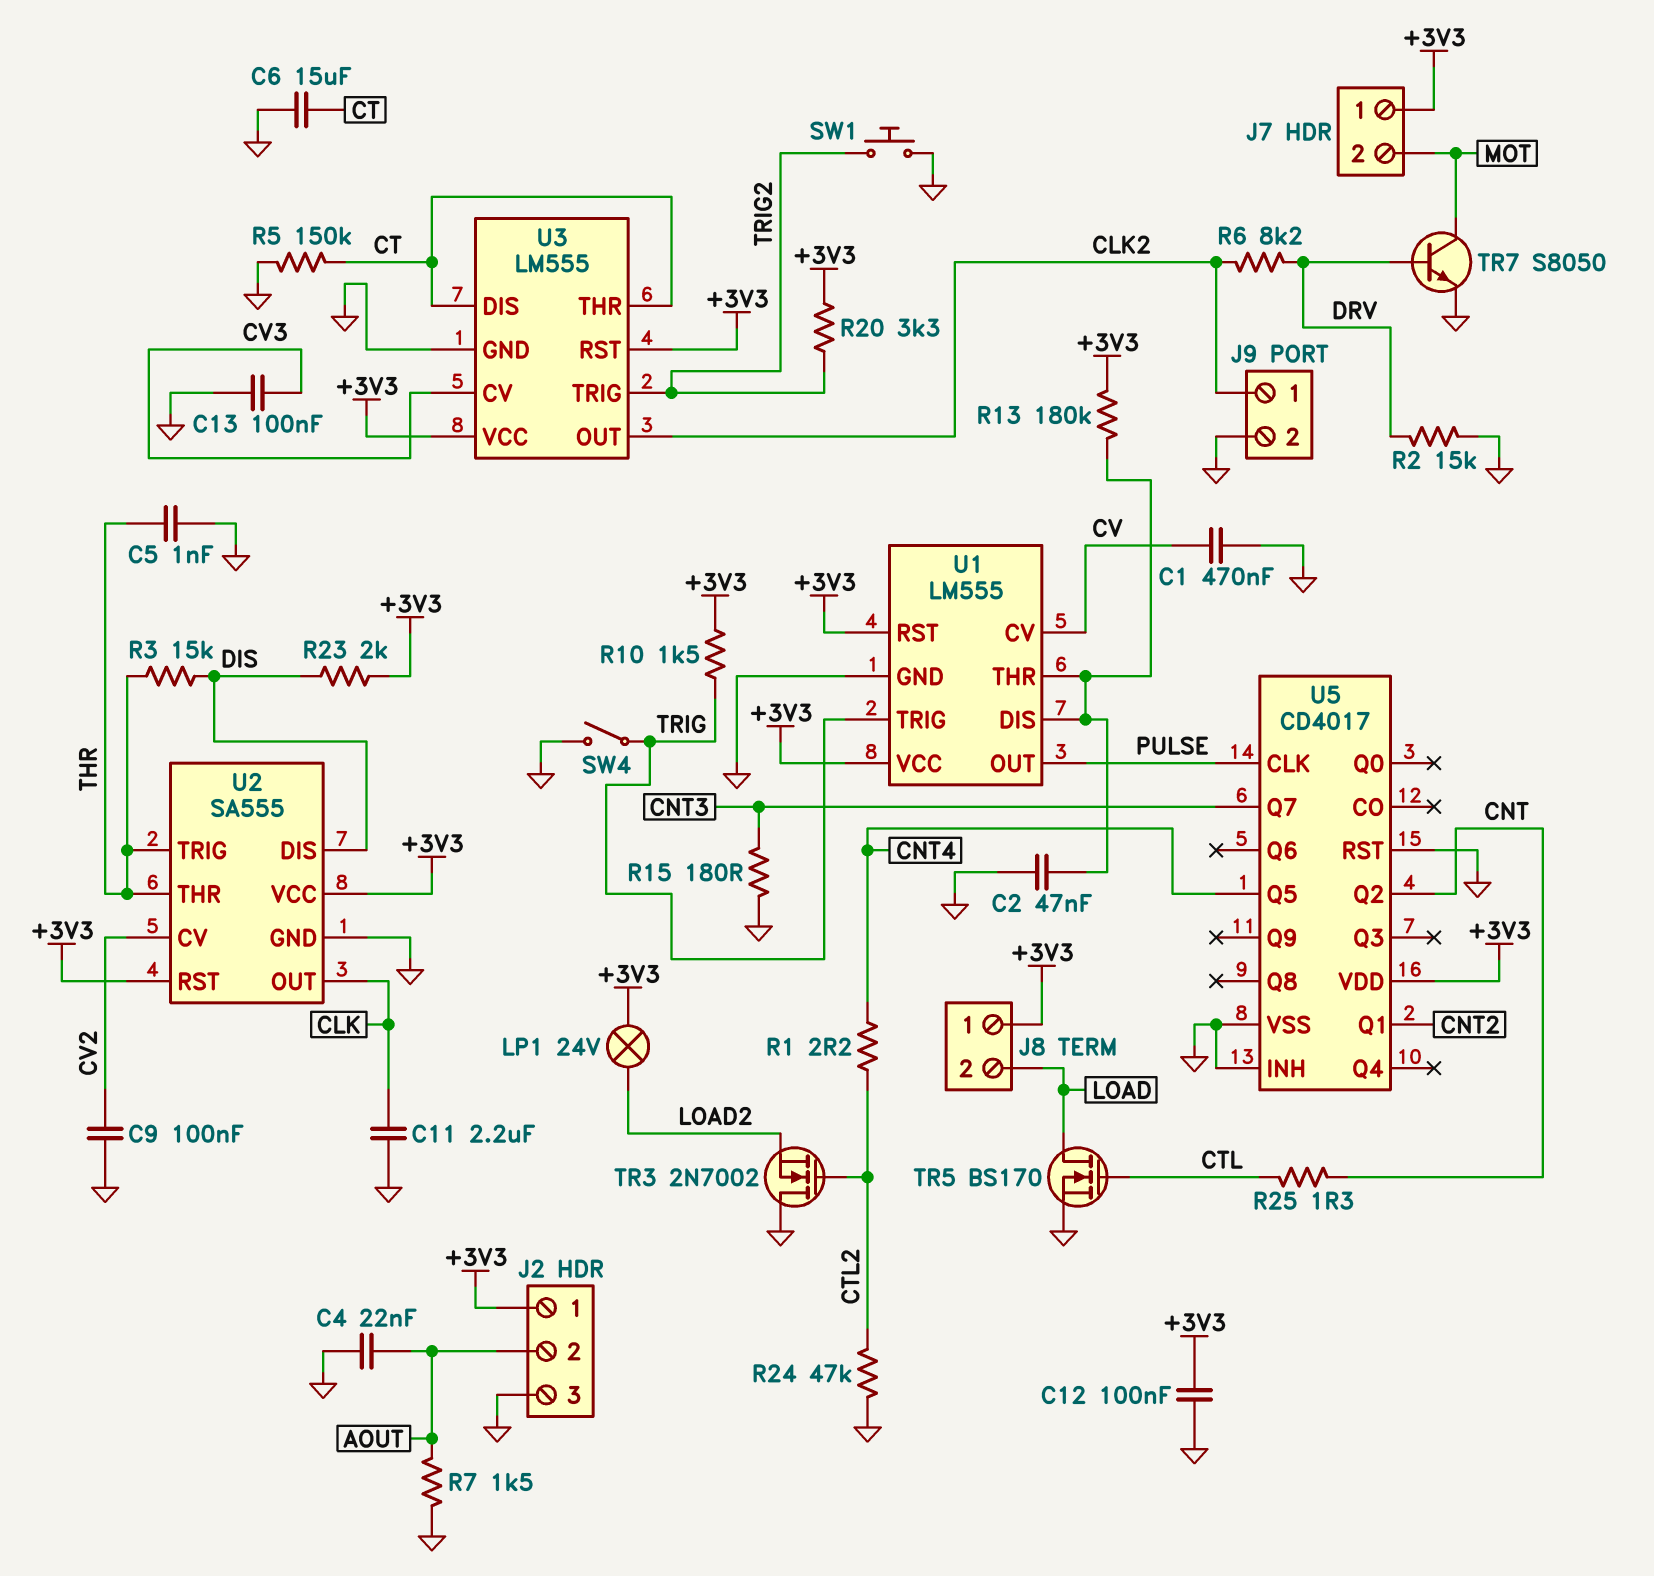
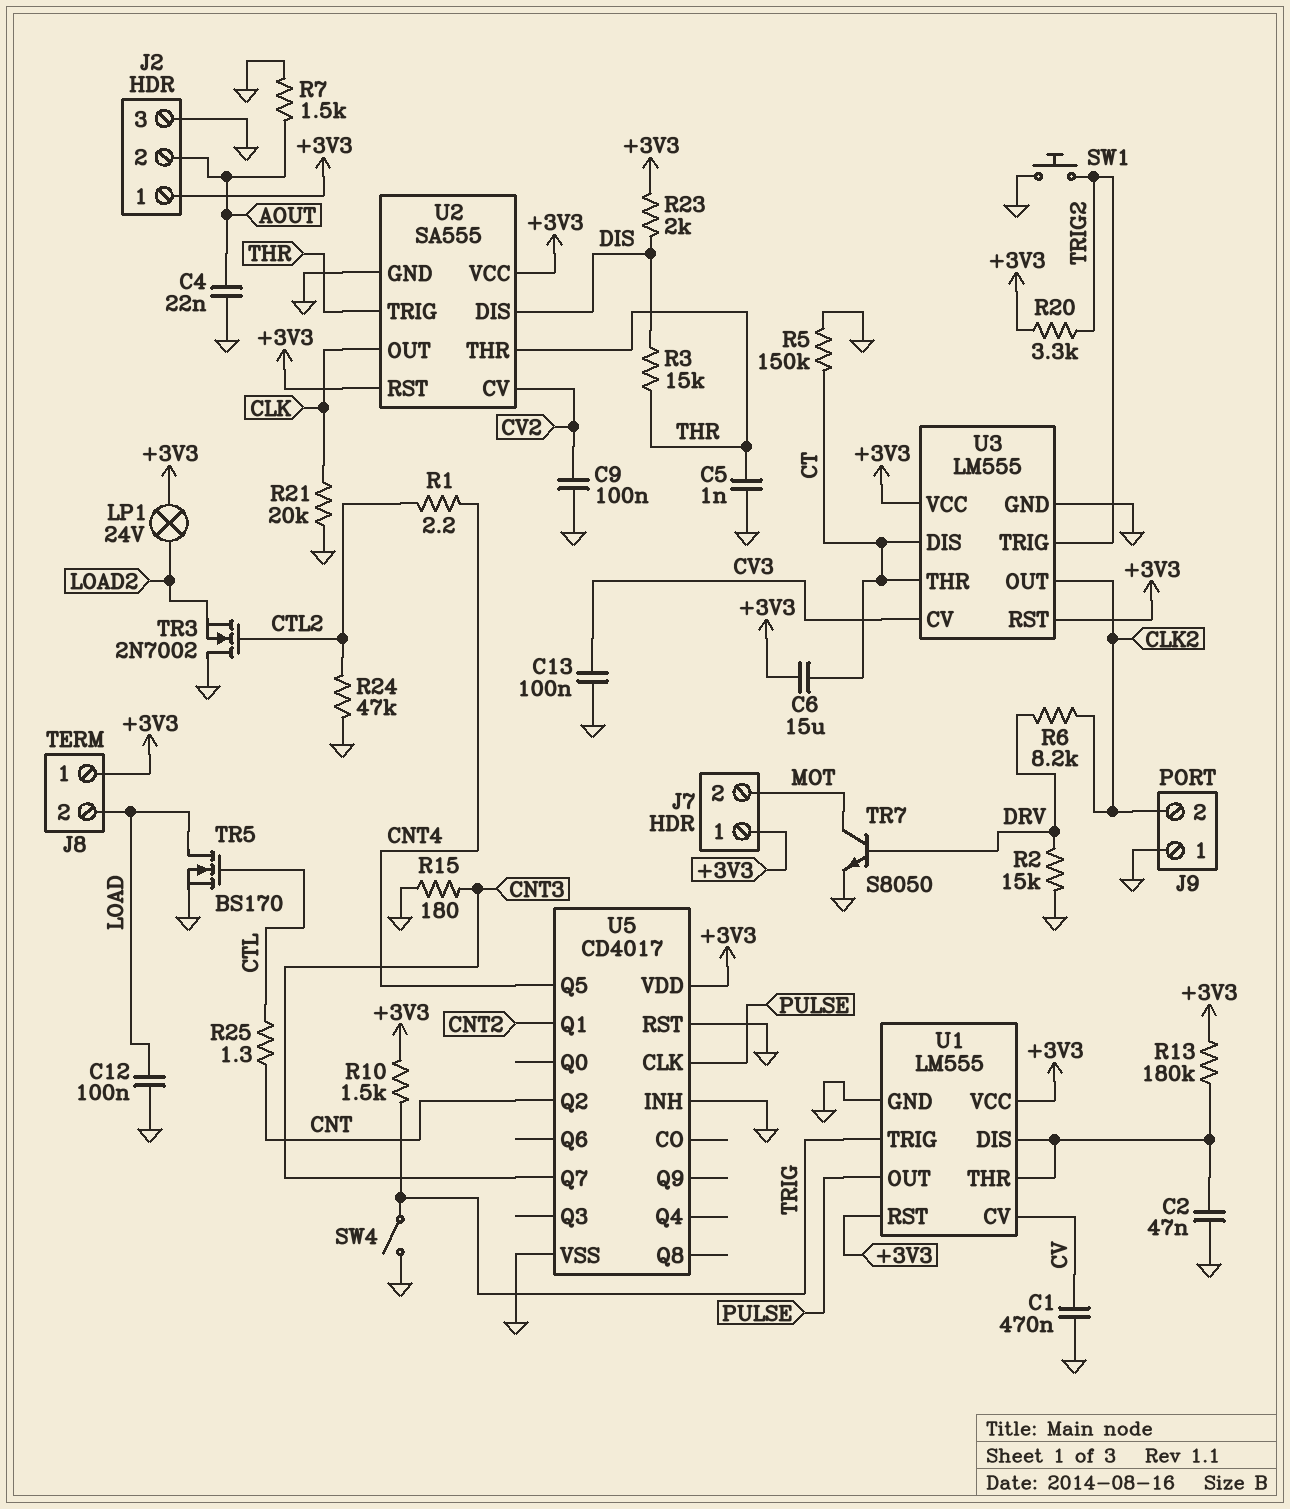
C6: 15uF (CT, GND) -> 15uF (+3V3, CT)
C11: 2.2uF (CLK, GND) -> none
C12: 100nF (+3V3, GND) -> 100nF (GND, LOAD)
J9 pin 1: CLK2 -> GND
J9 pin 2: GND -> CLK2
R21: none -> 20k (CLK, GND)

